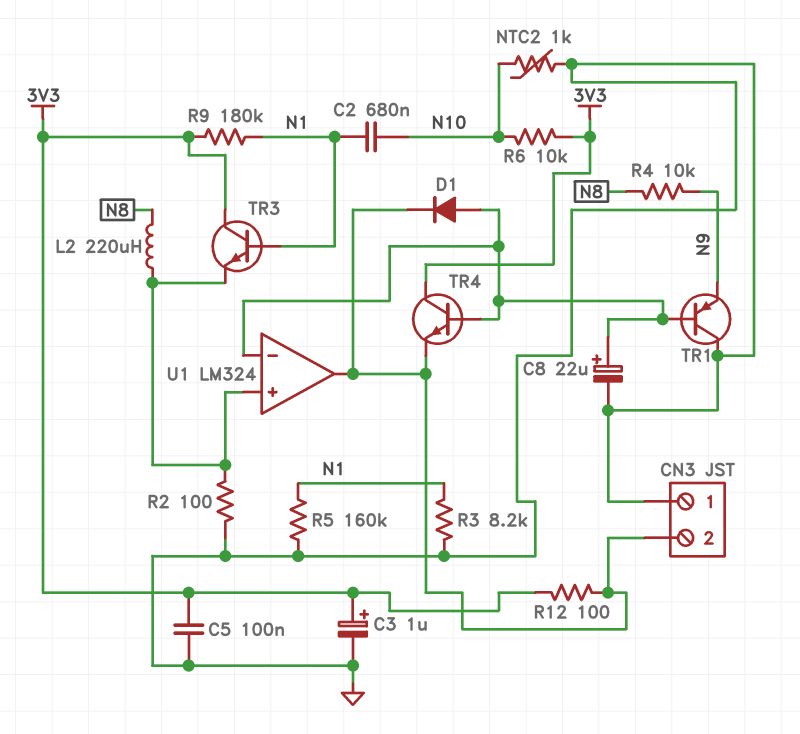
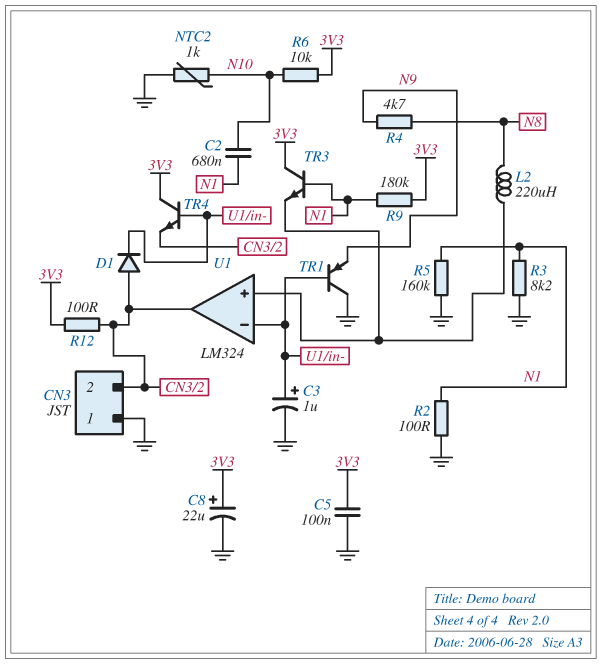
C3: 1uF (plus 3V3, minus GND) -> 1uF (plus U1/in-, minus GND)
C8: 22uF (plus U1/in-, minus GND) -> 22uF (plus 3V3, minus GND)
D1: diode (A U1/in-, K CN3/2) -> diode (A CN3/2, K U1/in-)
R2: 100 (GND, U1/in+) -> 100 (GND, N1)
R4: 10k (N8, N9) -> 4.7k (N8, N9)

